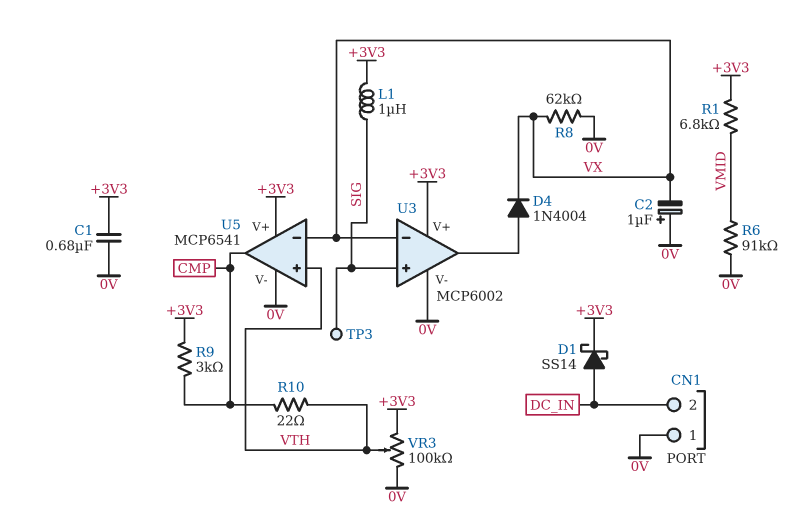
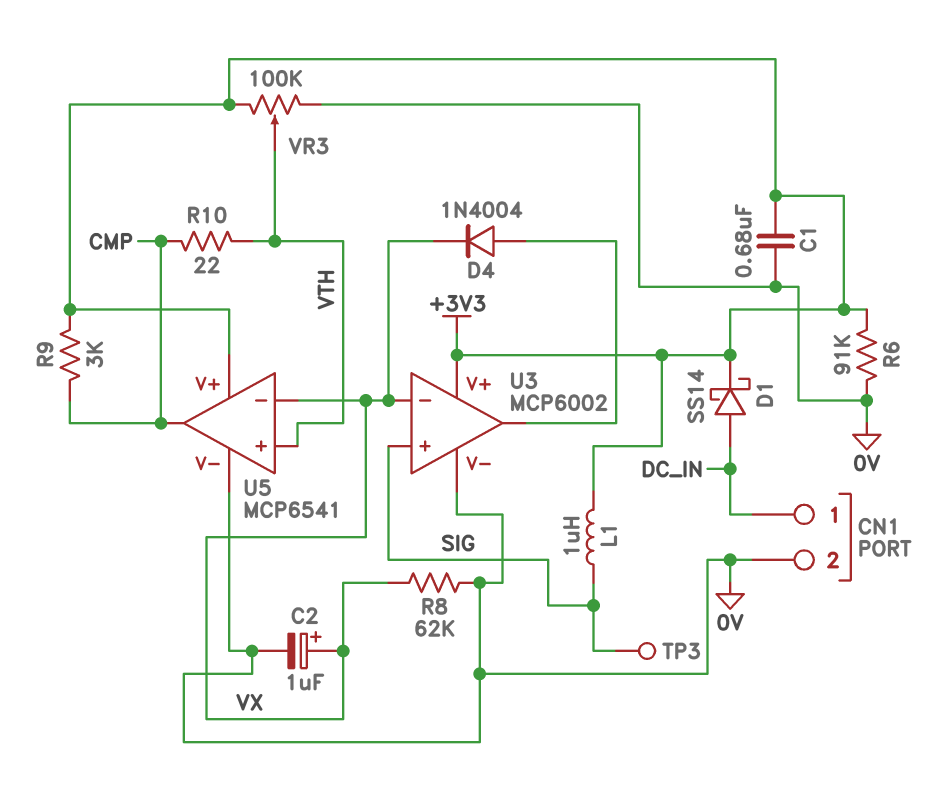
C2: 1uF (plus 0V, minus VX) -> 1uF (plus VX, minus 0V)
CN1 pin 1: 0V -> DC_IN
CN1 pin 2: DC_IN -> 0V
R1: 6.8k (+3V3, VMID) -> none
R6: 91k (0V, VMID) -> 91k (+3V3, 0V)

